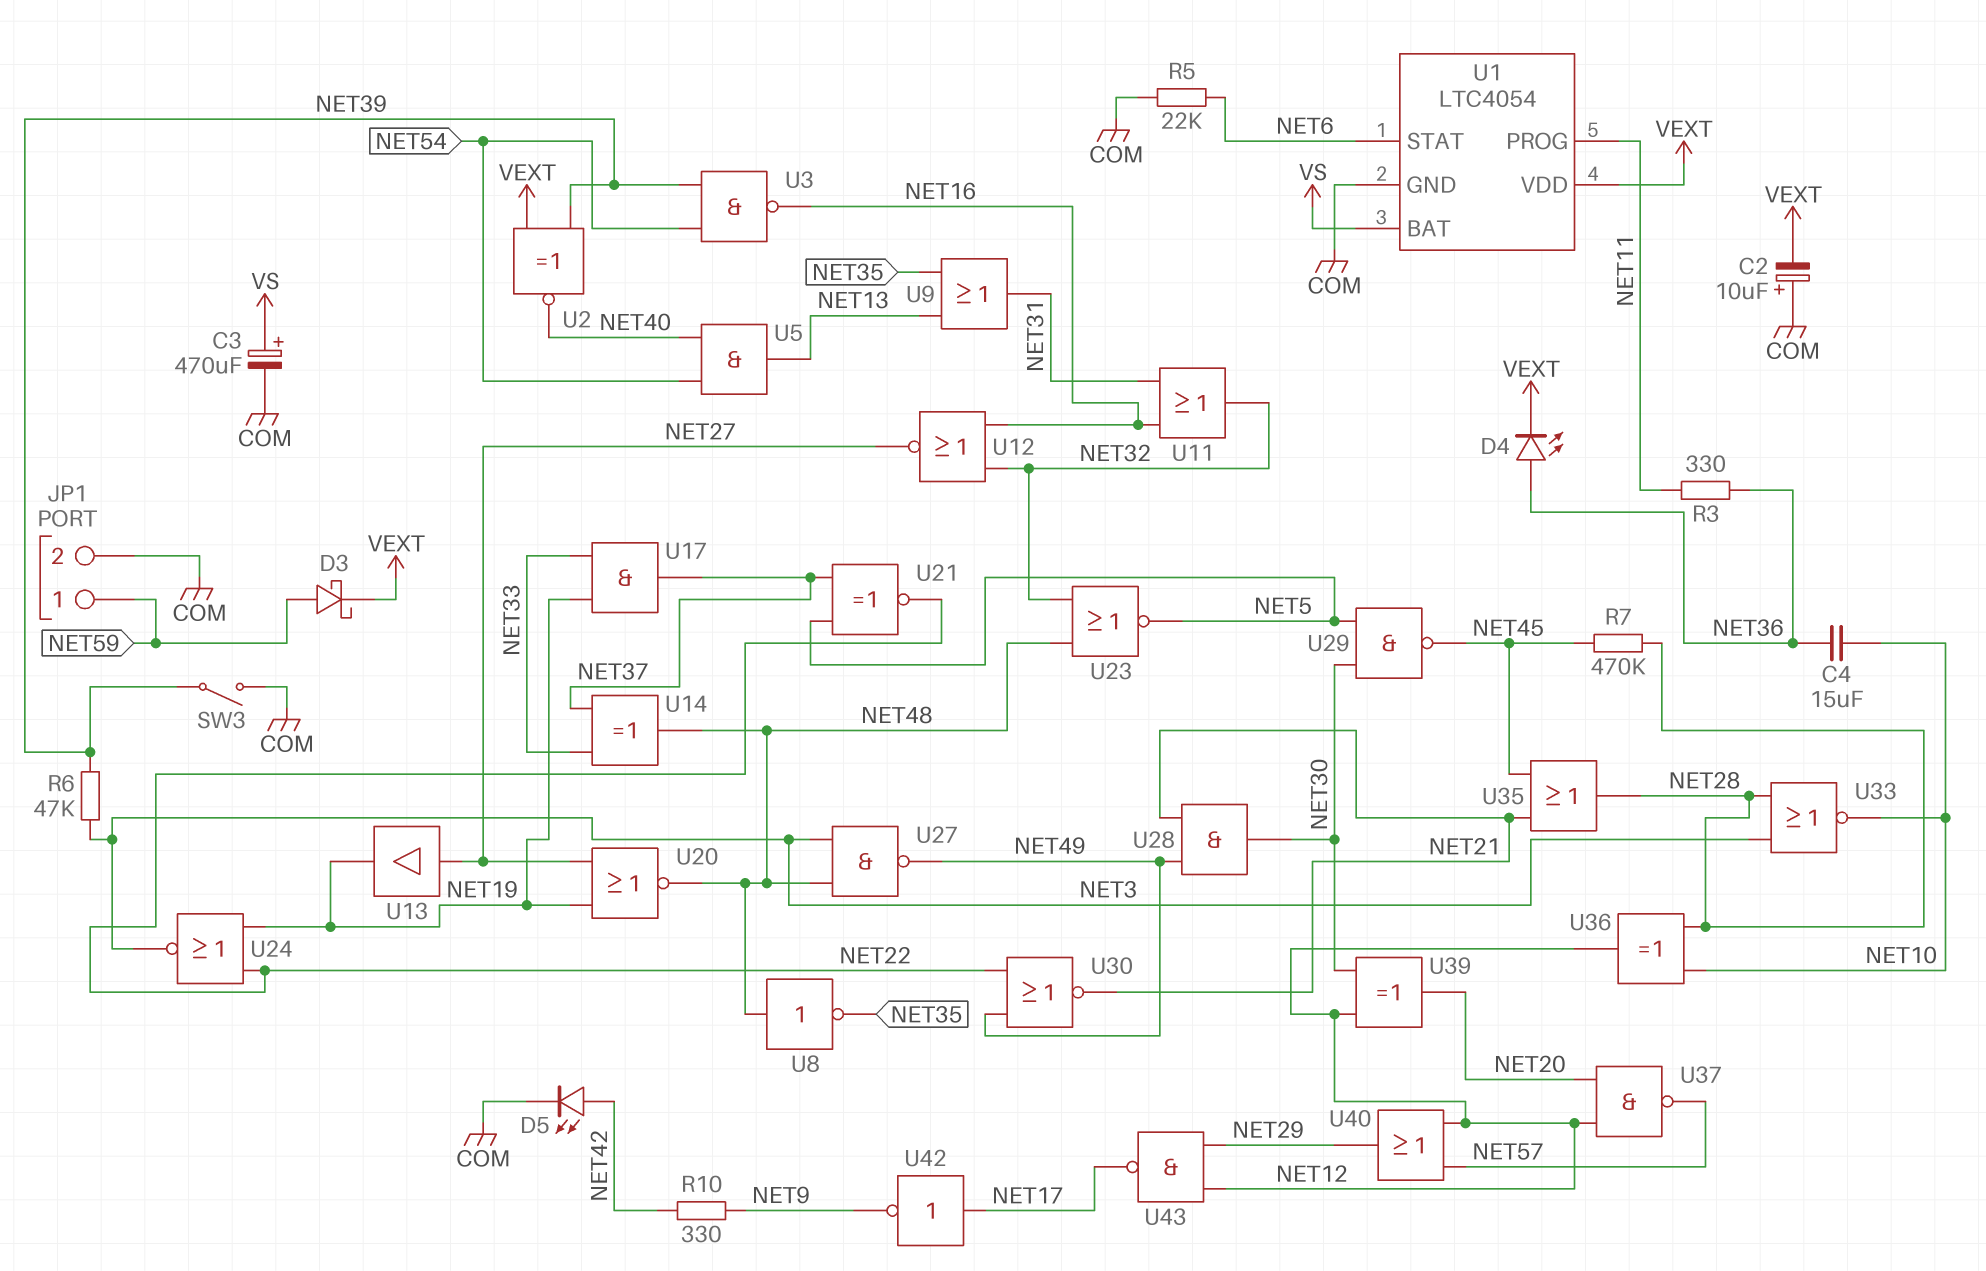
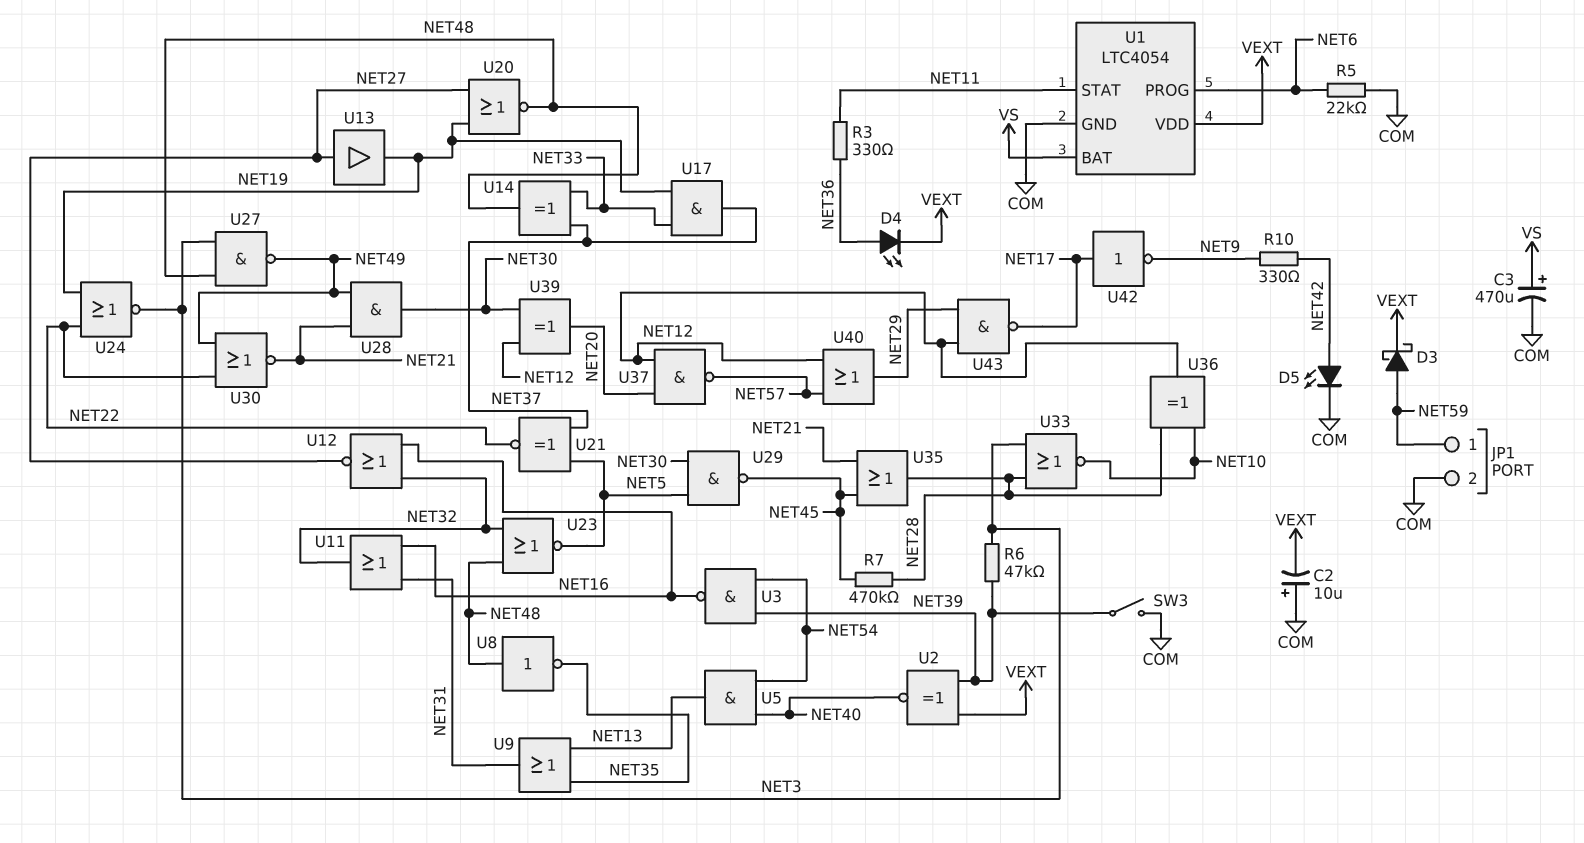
C4: 15uF (NET10, NET36) -> none
U1 pin PROG: NET11 -> NET6
U1 pin STAT: NET6 -> NET11

